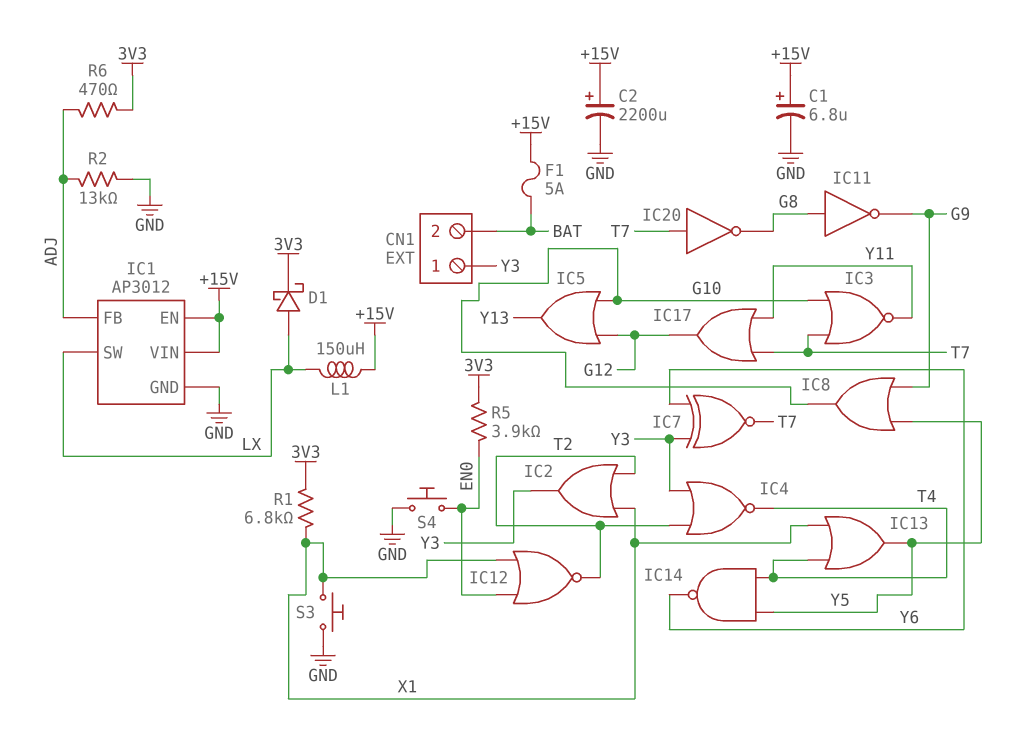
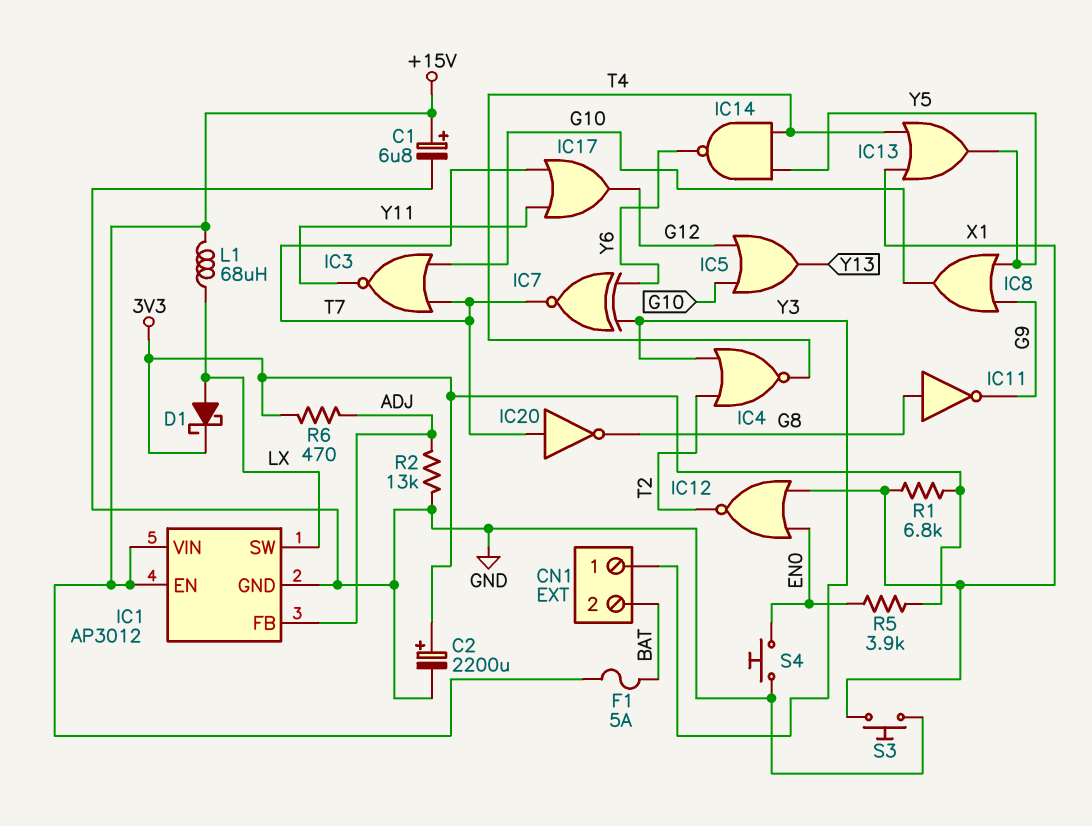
C2: 2200uF (plus +15V, minus GND) -> 2200uF (plus 3V3, minus GND)
IC2: OR (in T2, in X1, out Y3) -> none
L1: 150uH (+15V, LX) -> 68uH (+15V, LX)

